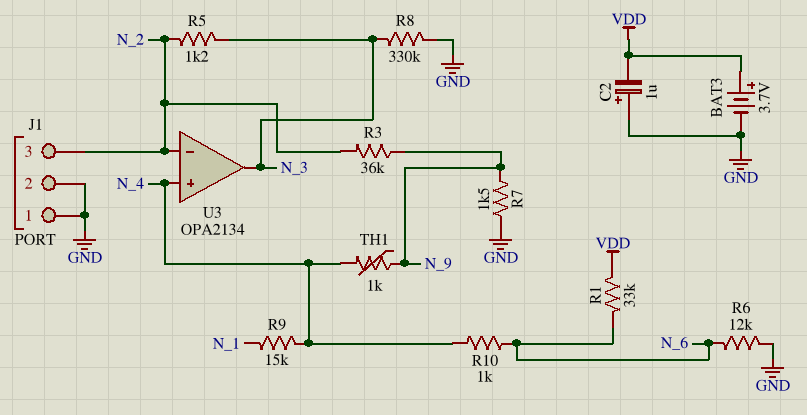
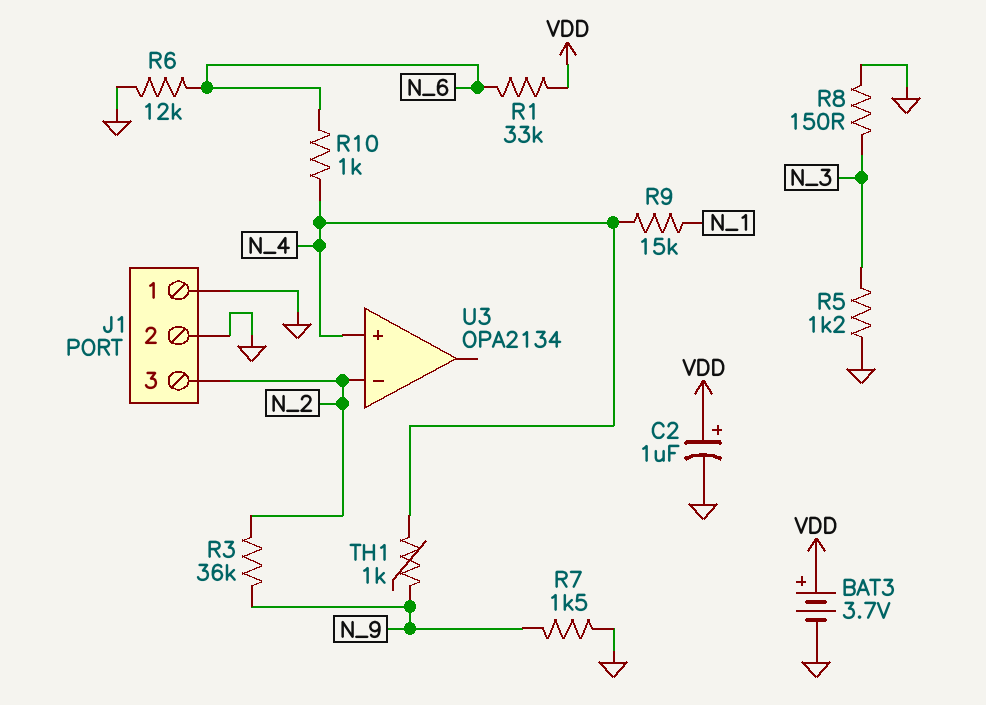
C2: 1uF (plus GND, minus VDD) -> 1uF (plus VDD, minus GND)
R5: 1.2k (N_2, N_3) -> 1.2k (GND, N_3)
R8: 330k (GND, N_3) -> 150 (GND, N_3)
U3 pin out: N_3 -> none

